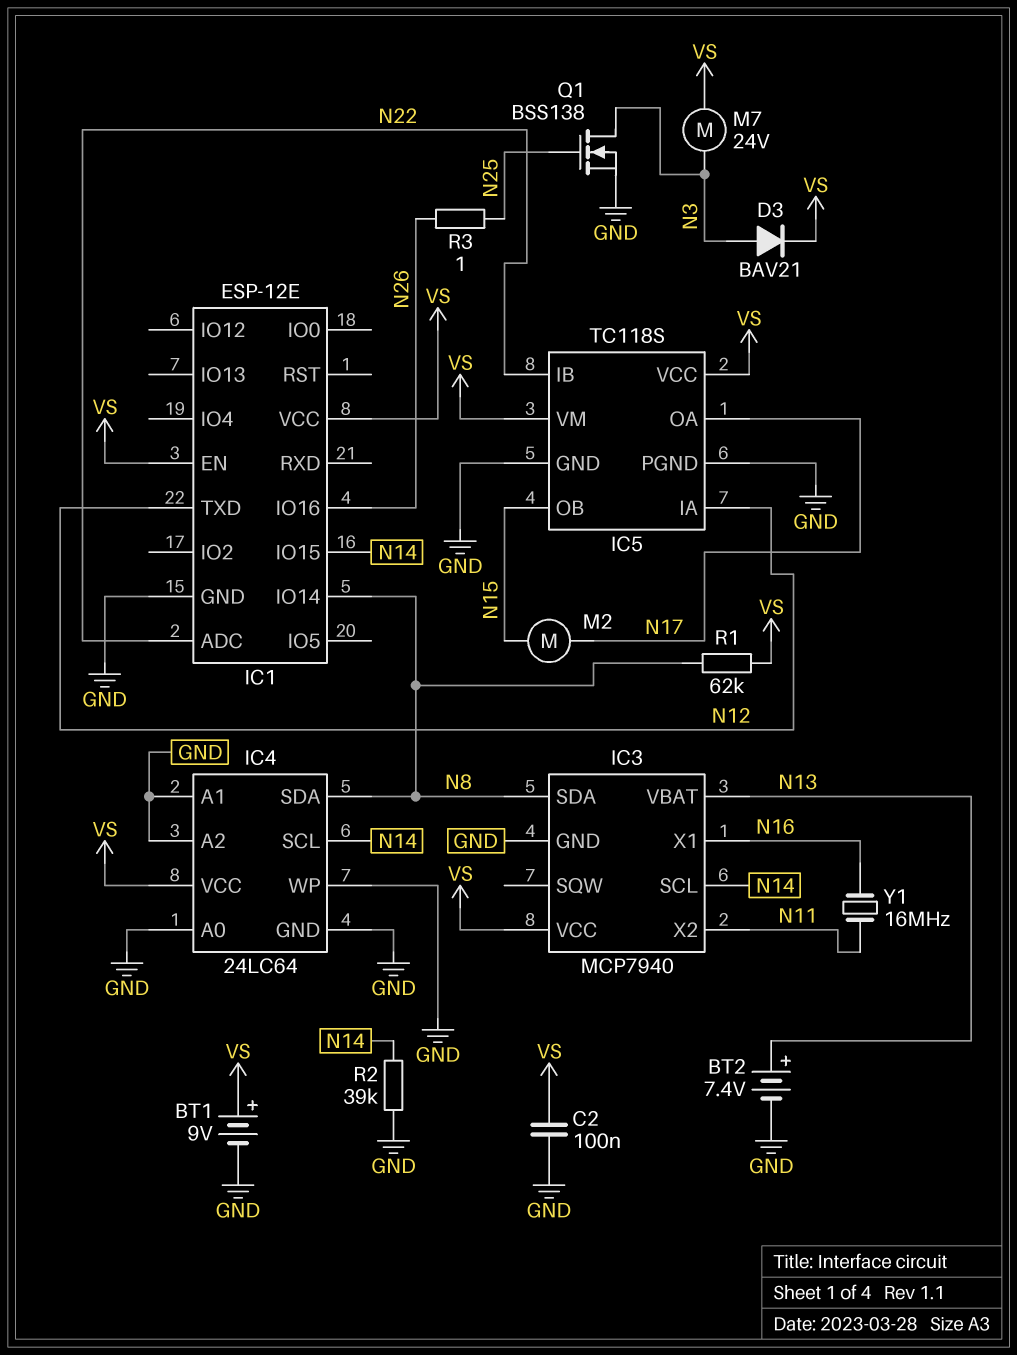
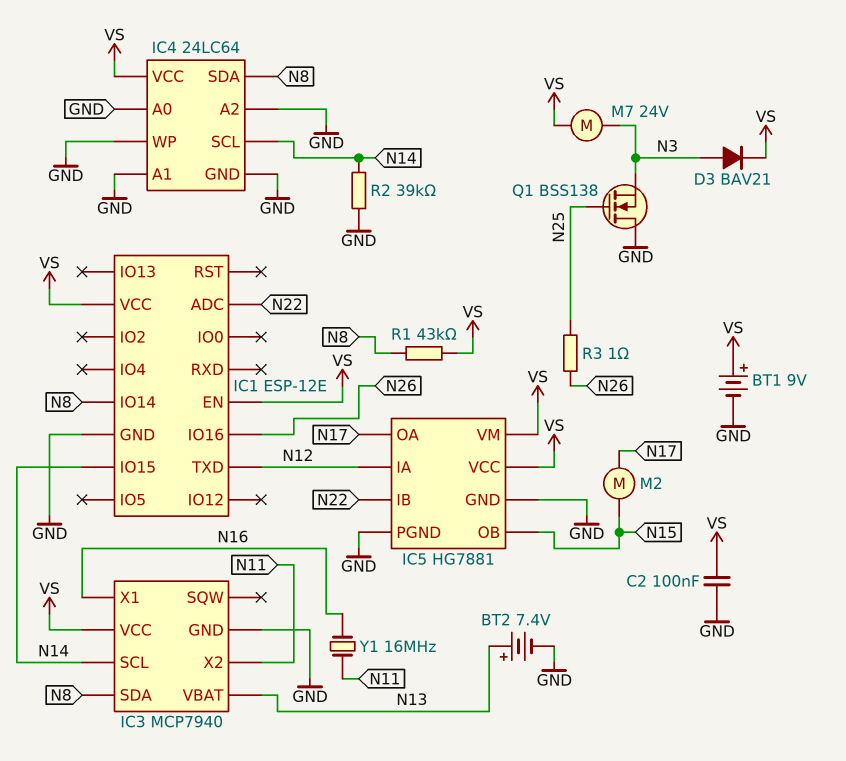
IC5: TC118S -> HG7881
Q1: NMOS BSS138 (G N25, D N3, S GND) -> NMOS BSS138 (G N25, D GND, S N3)
R1: 62k (N8, VS) -> 43k (N8, VS)

